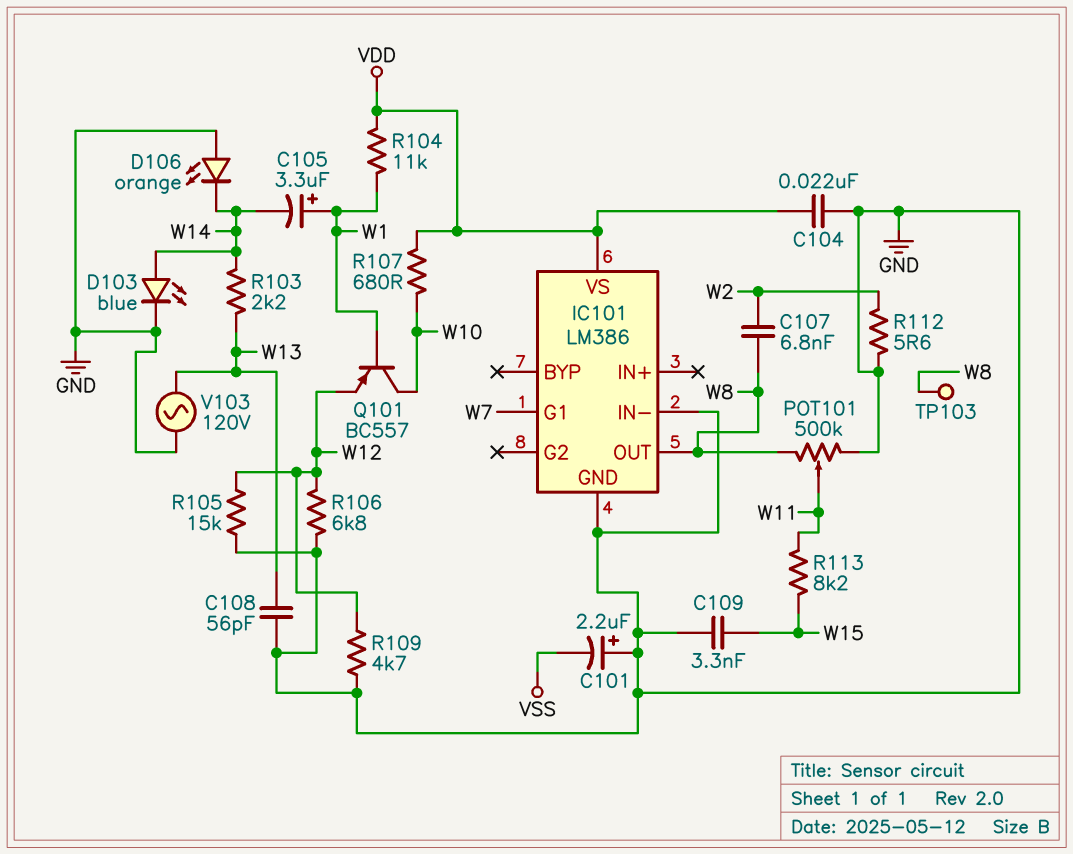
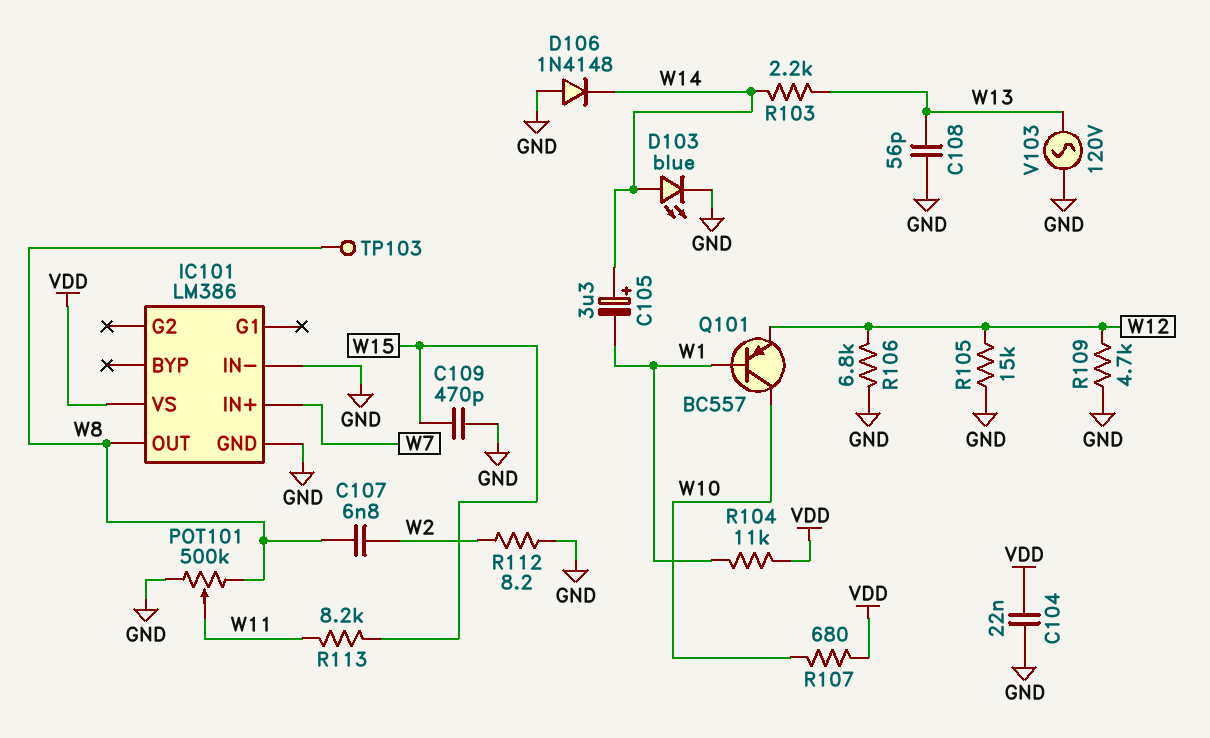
C101: 2.2uF (plus GND, minus VSS) -> none
C105: 3.3uF (plus W1, minus W14) -> 3.3uF (plus W14, minus W1)
C109: 3.3nF (GND, W15) -> 470pF (GND, W15)
D106: LED orange (A GND, K W14) -> diode 1N4148 (A GND, K W14)
IC101 pin G1: W7 -> none
IC101 pin IN+: none -> W7
R112: 5.6 (GND, W2) -> 8.2 (GND, W2)

